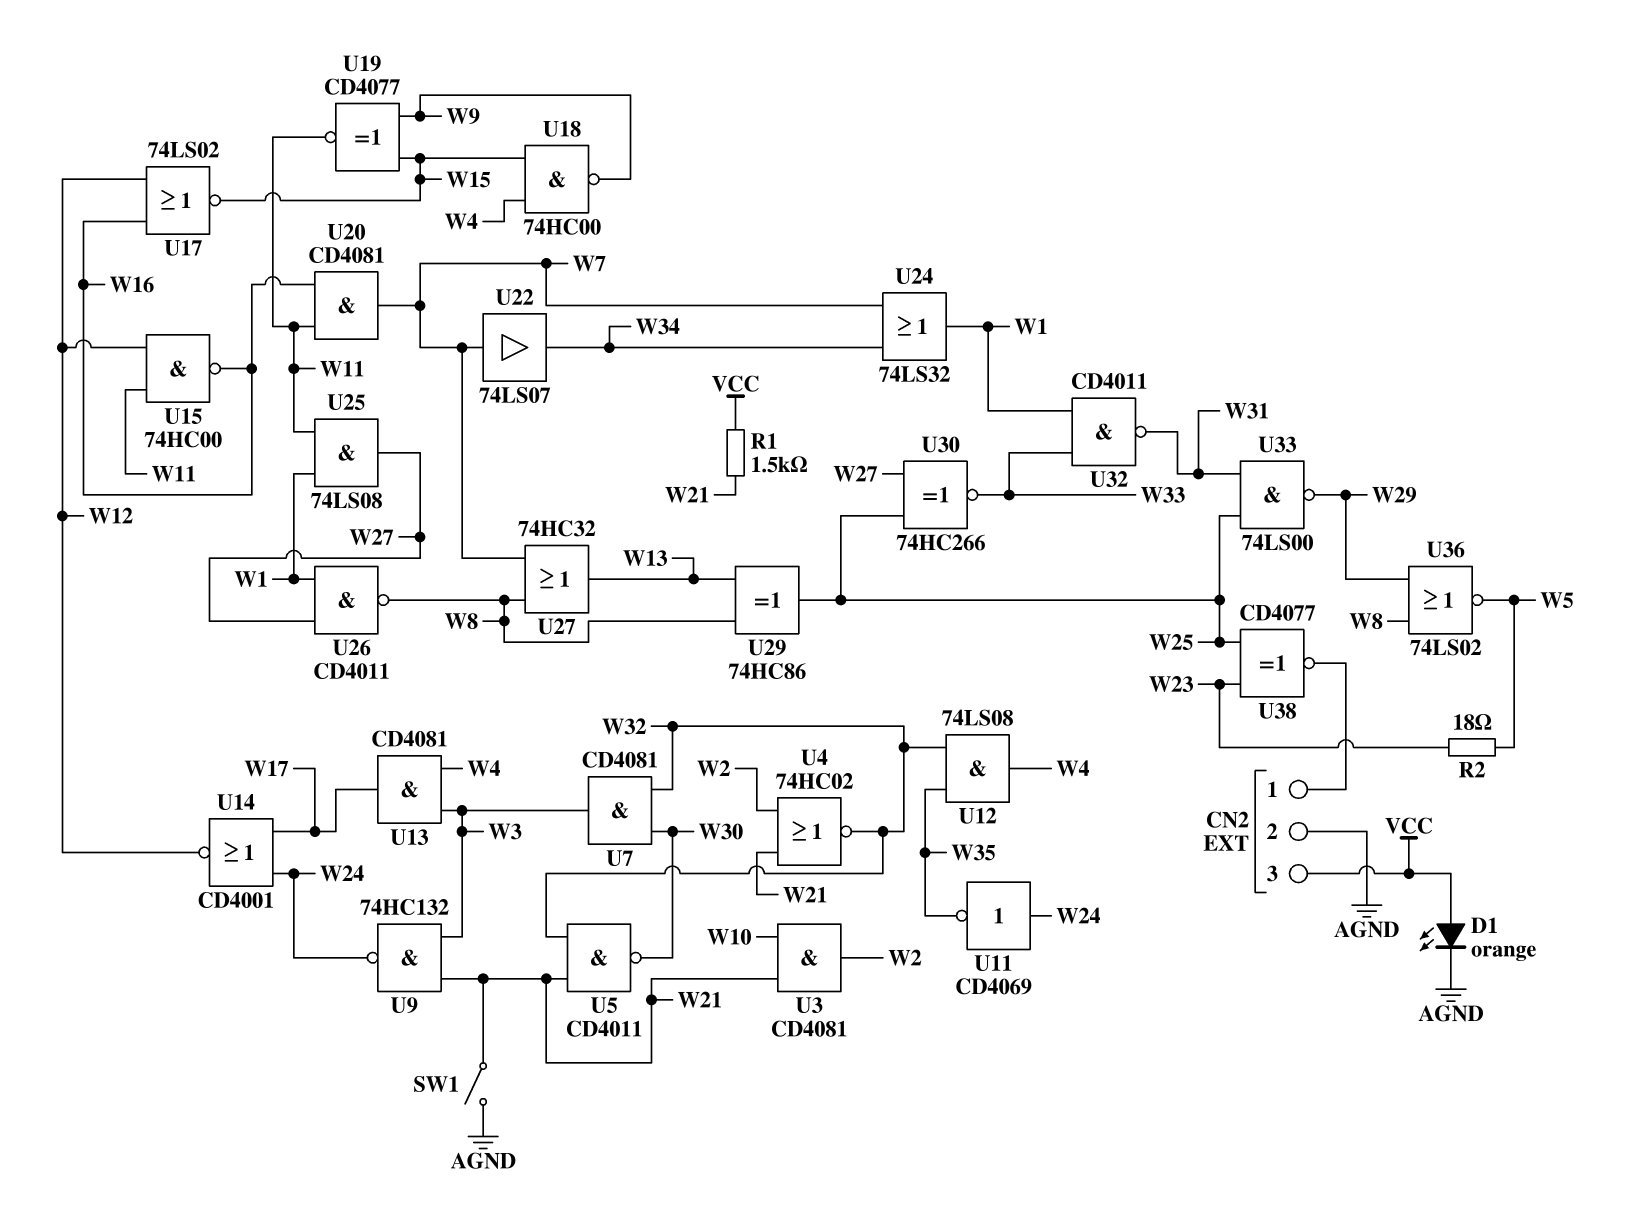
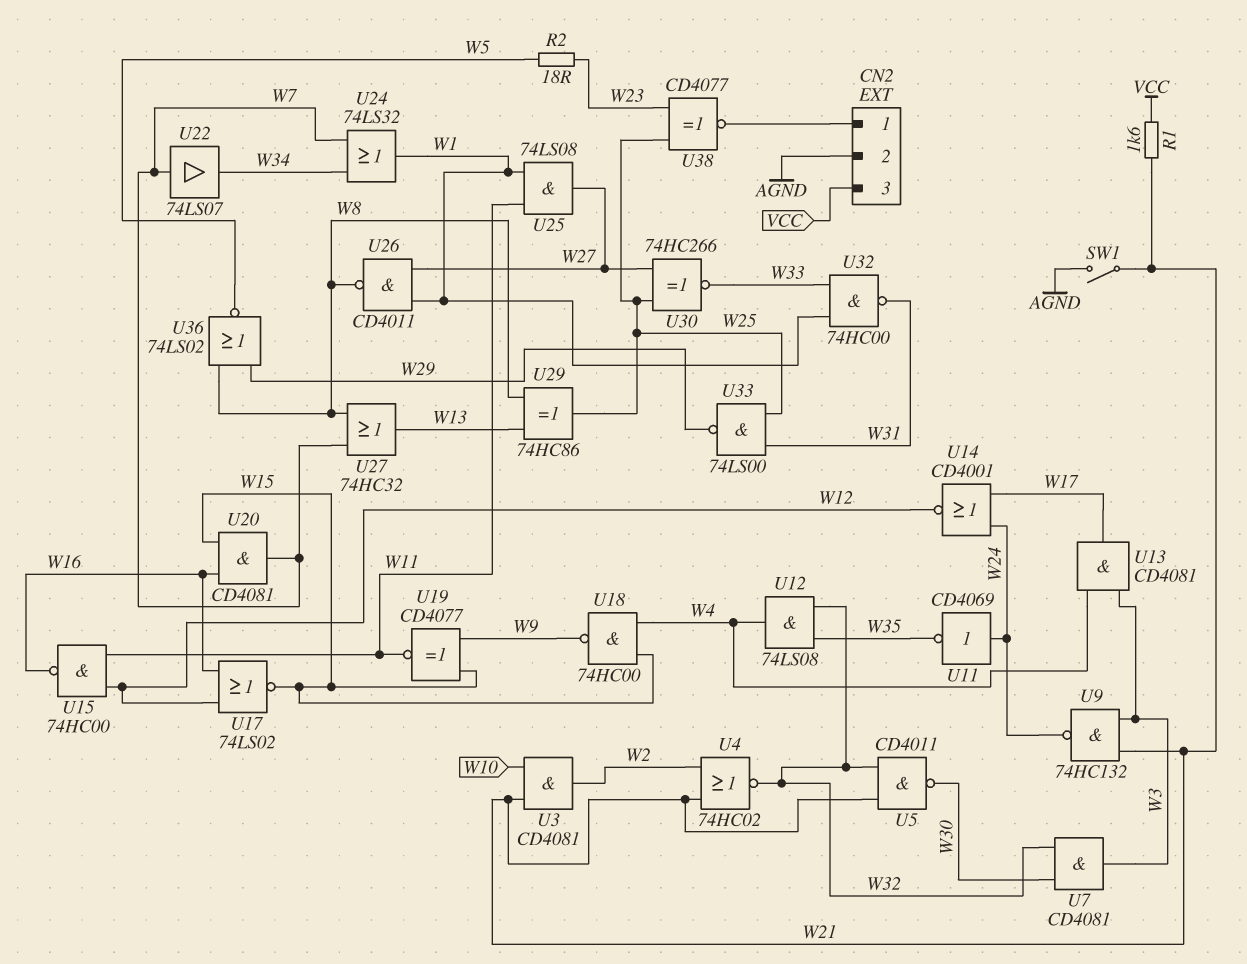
D1: LED orange (A VCC, K AGND) -> none
R1: 1.5k (VCC, W21) -> 1.6k (VCC, W21)
U20: AND CD4081 (in W11, in W16, out W7) -> AND CD4081 (in W15, in W16, out W7)
U32: NAND CD4011 (in W1, in W33, out W31) -> NAND 74HC00 (in W1, in W33, out W31)

